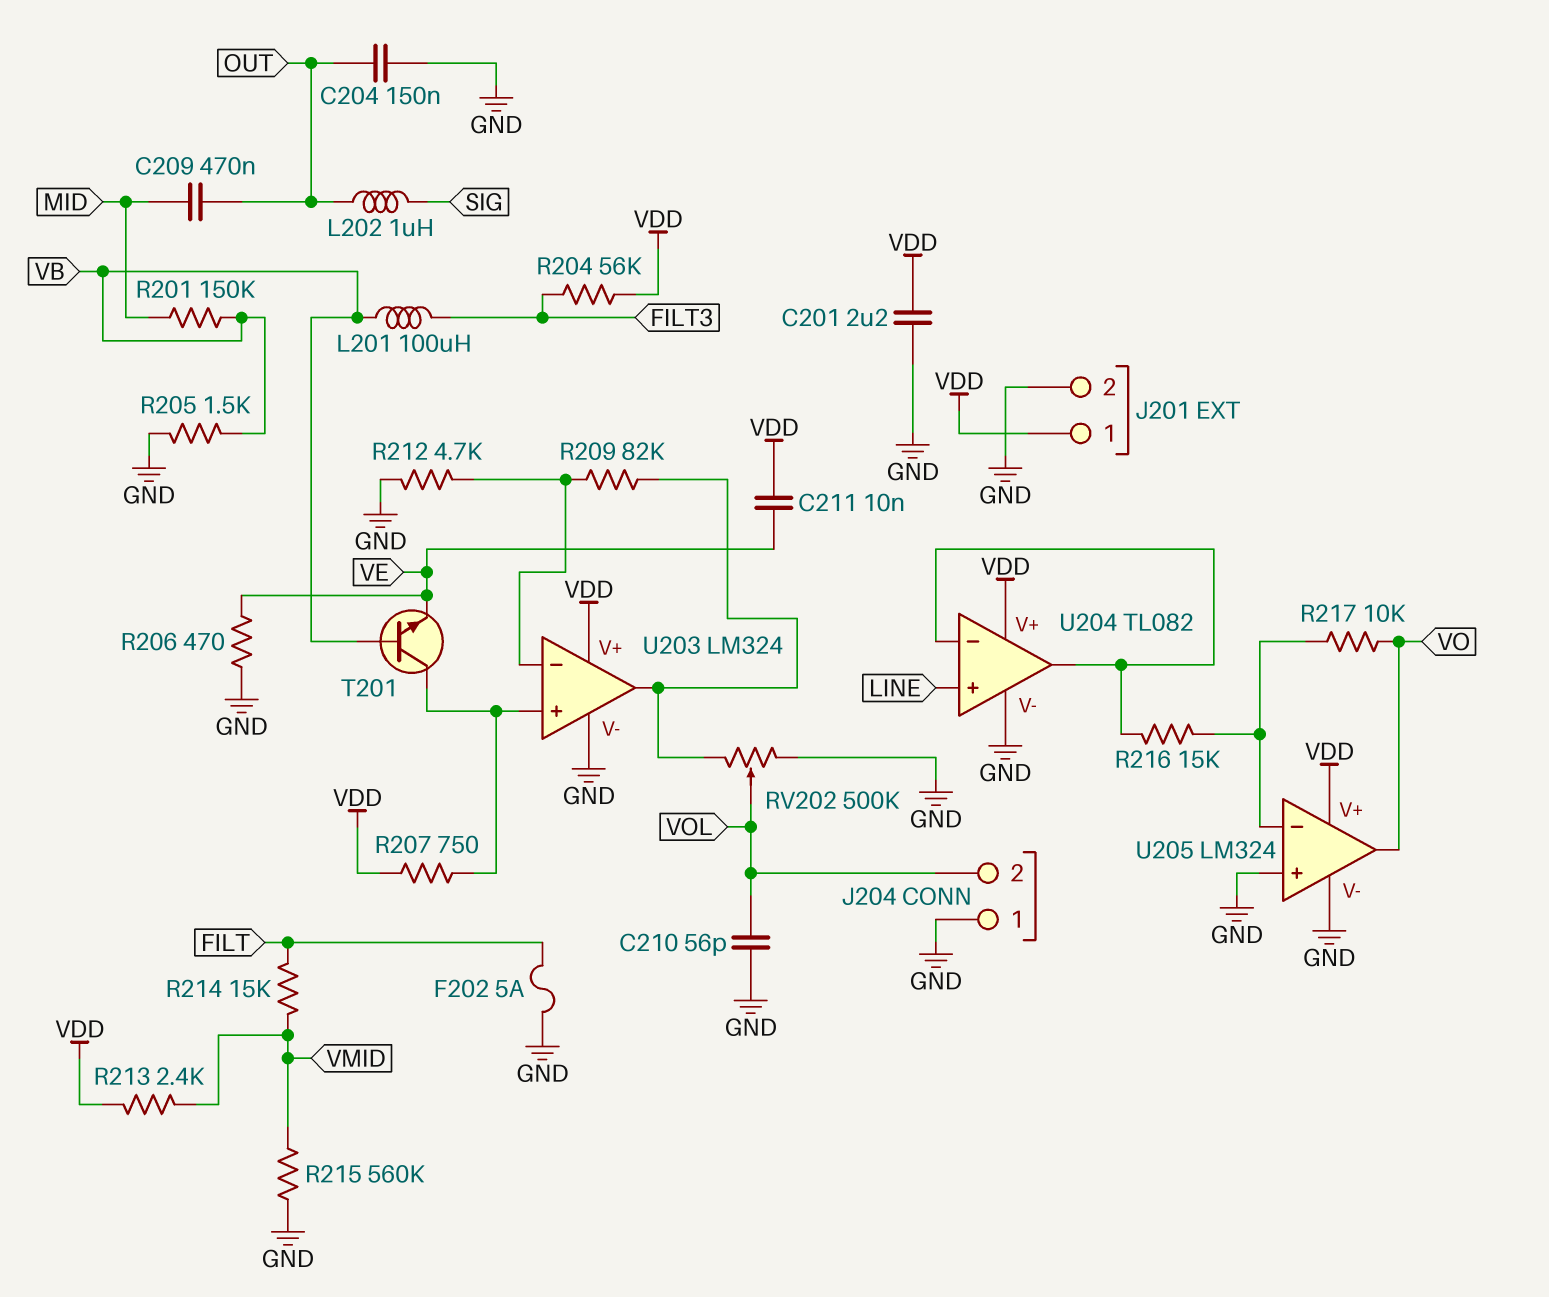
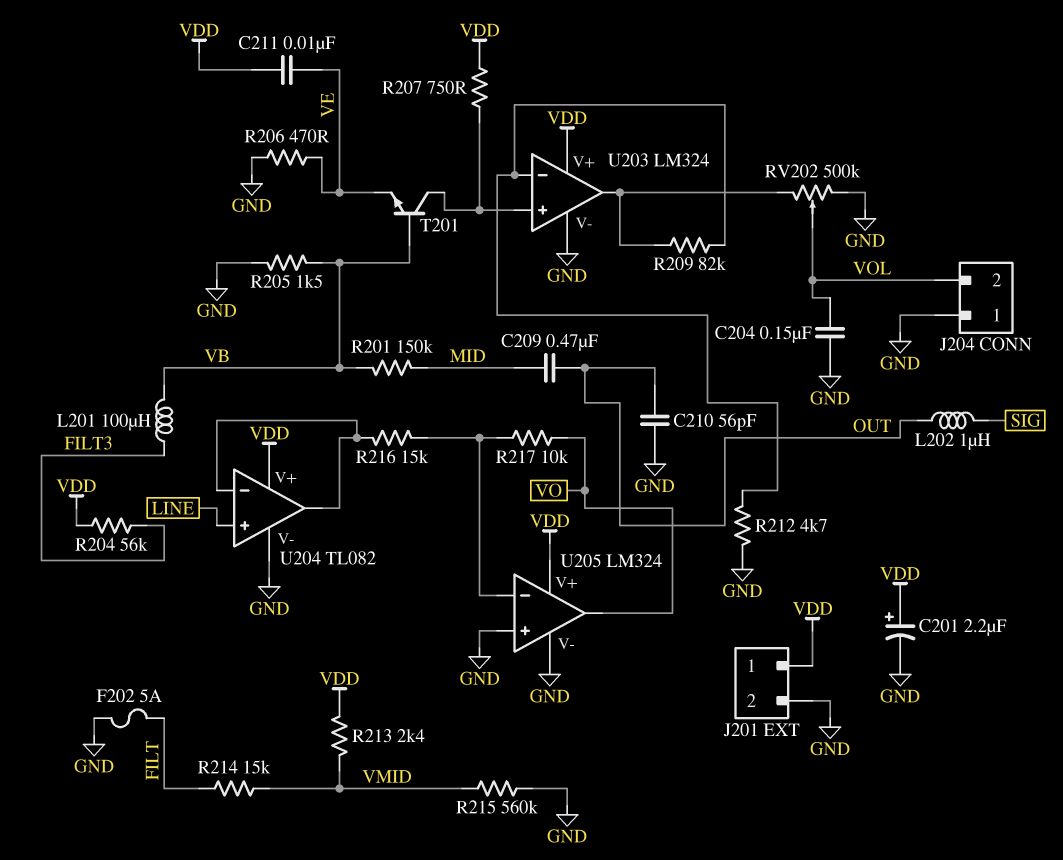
C201: 2.2uF (GND, VDD) -> 2.2uF (plus VDD, minus GND)
C204: 150nF (GND, OUT) -> 150nF (GND, VOL)
C210: 56pF (GND, VOL) -> 56pF (GND, OUT)

